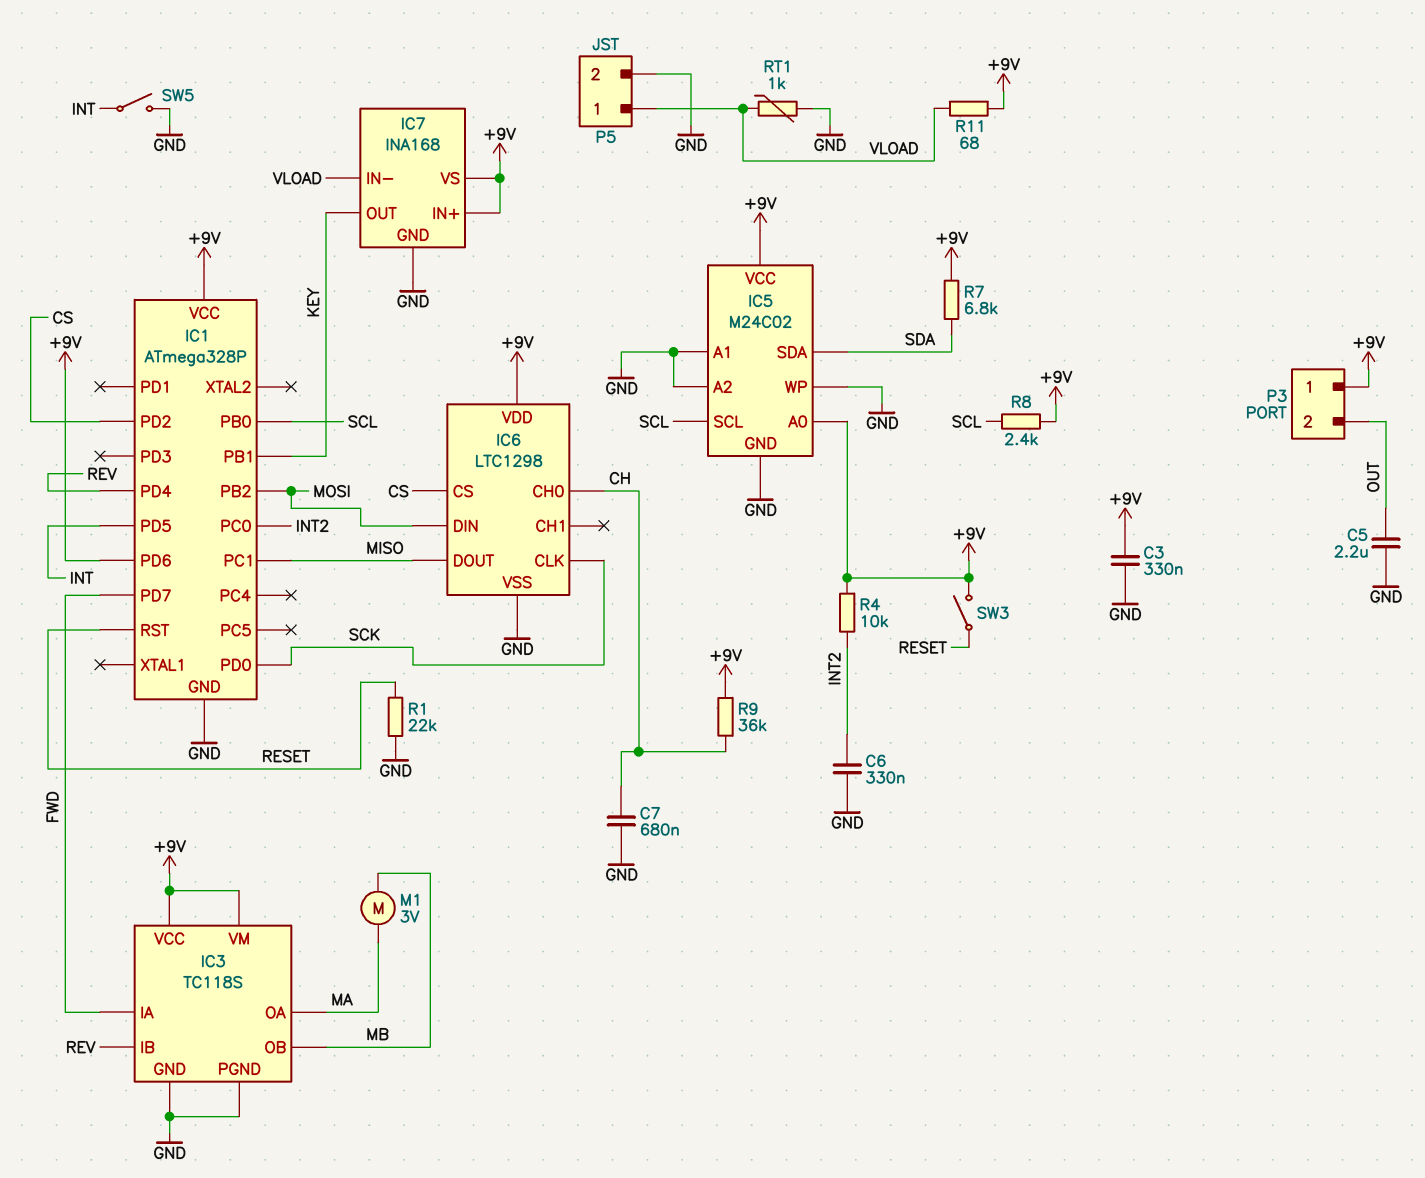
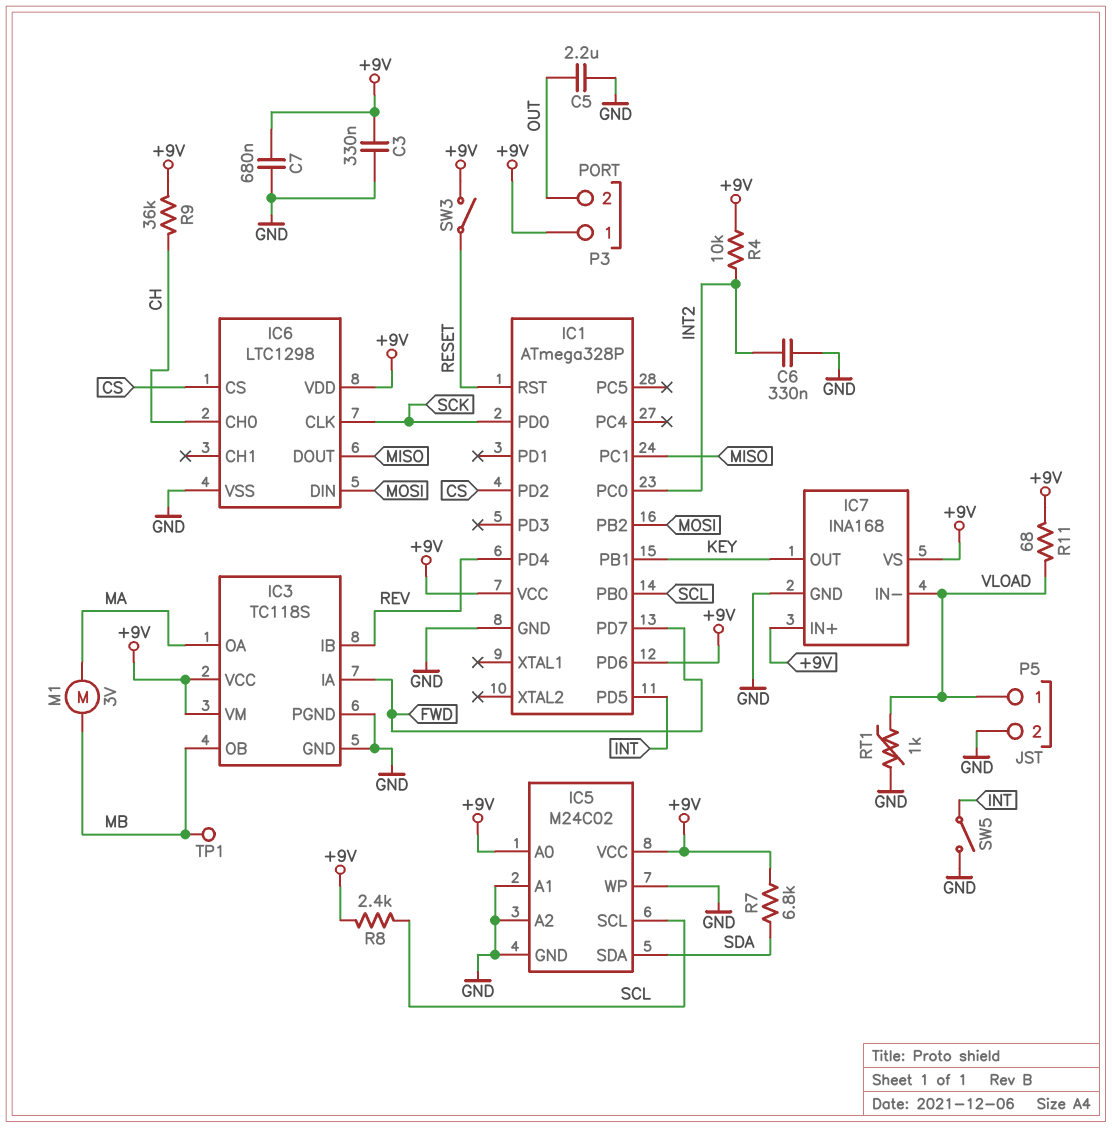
C7: 680nF (CH, GND) -> 680nF (+9V, GND)
R1: 22k (GND, RESET) -> none
TP1: none -> test point (MB)

